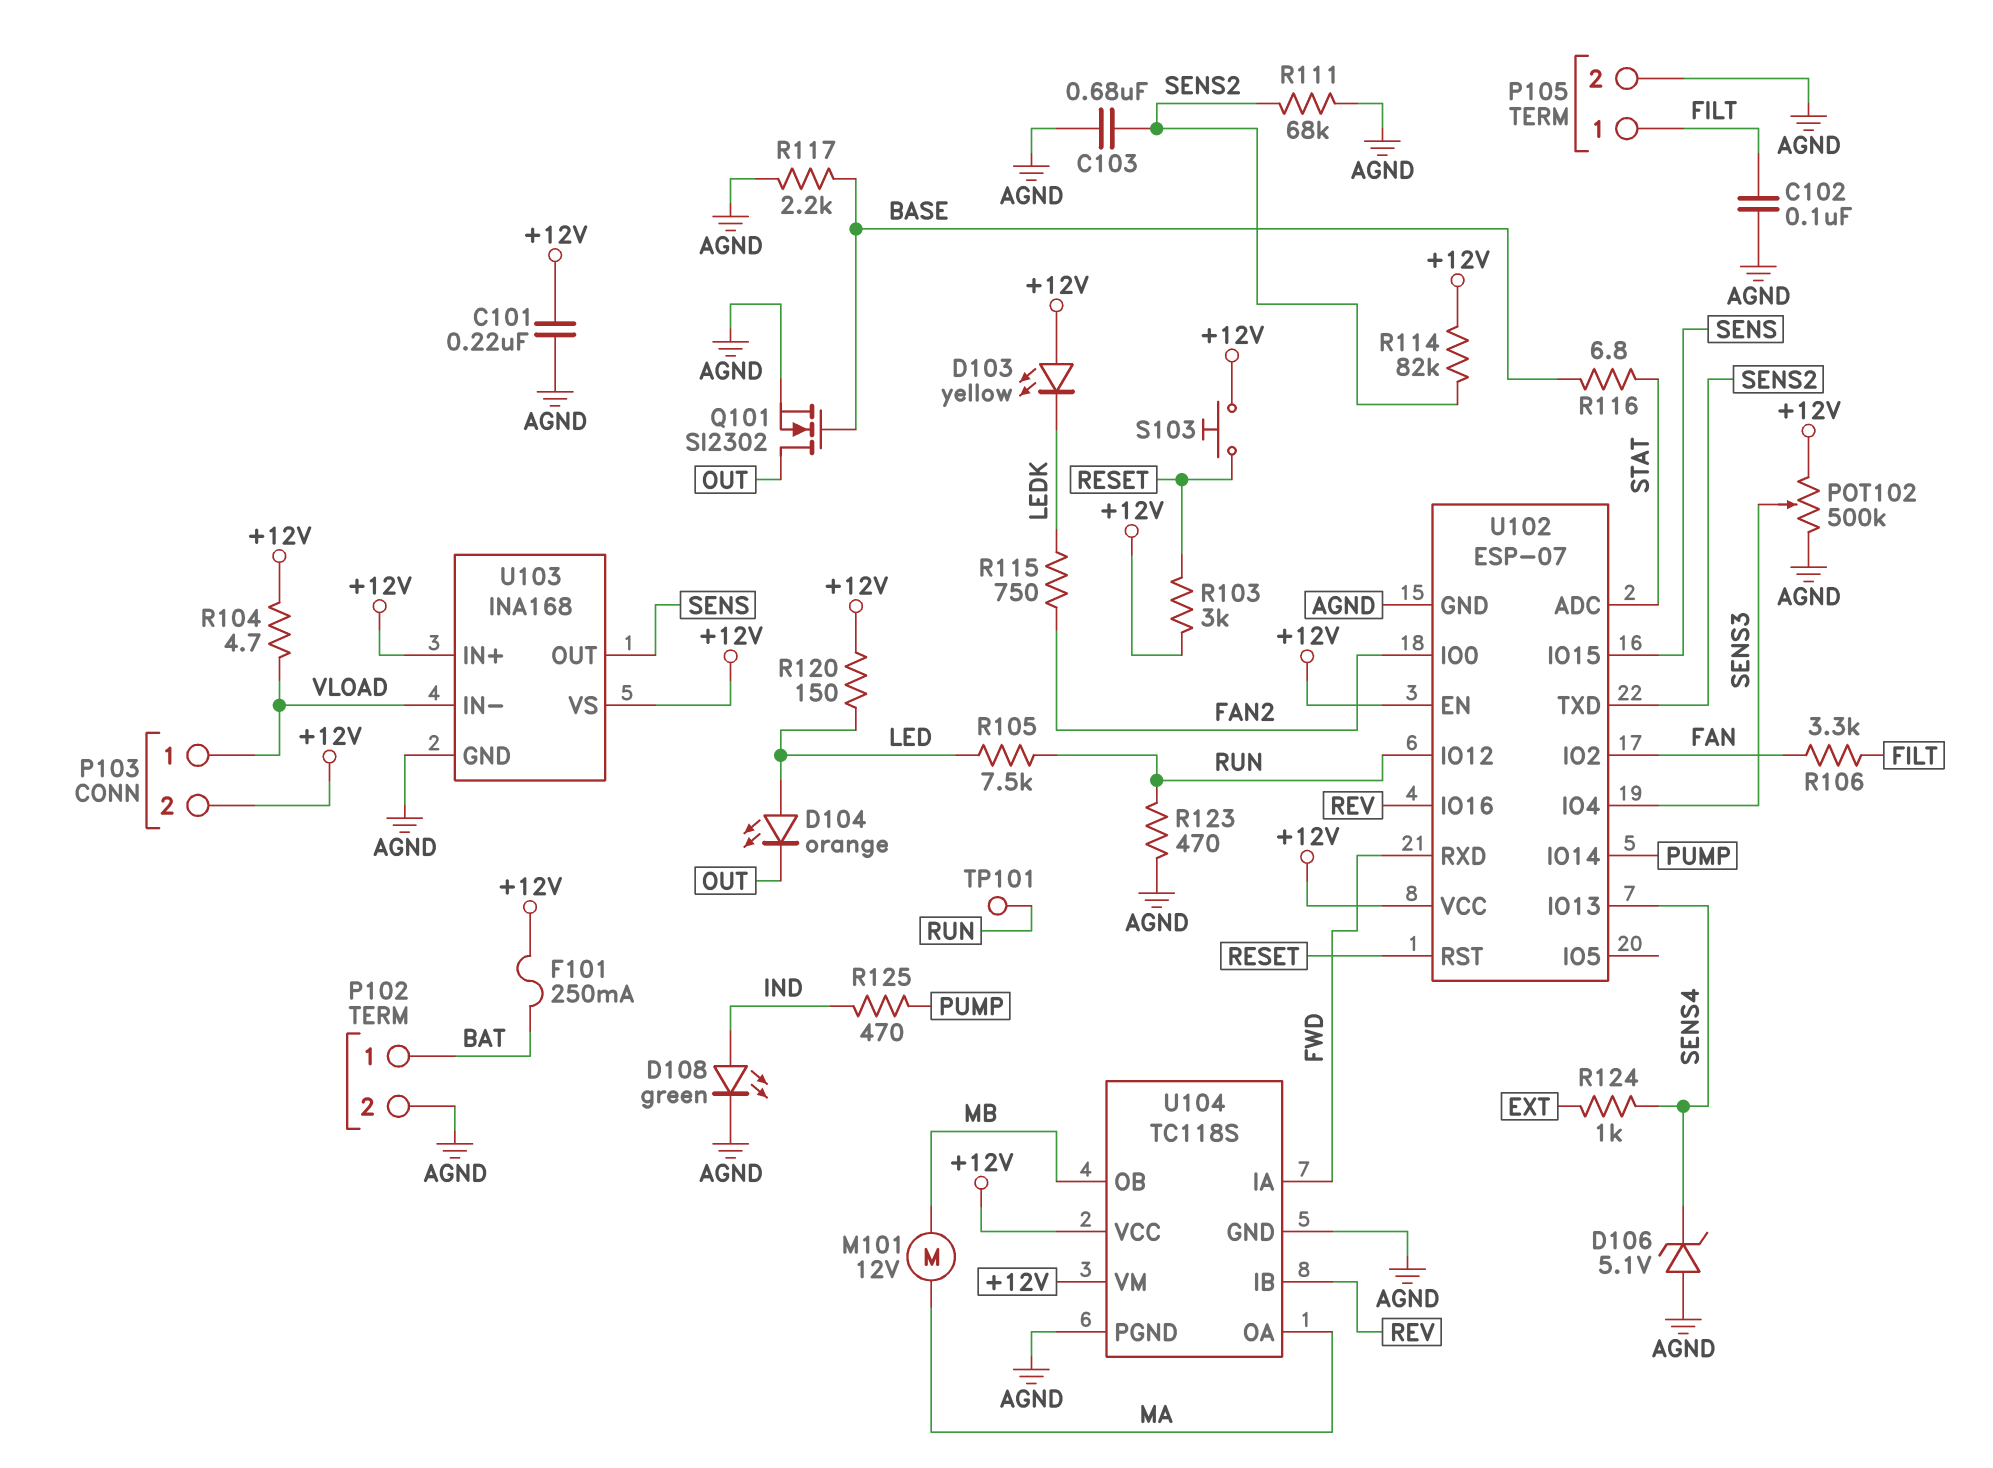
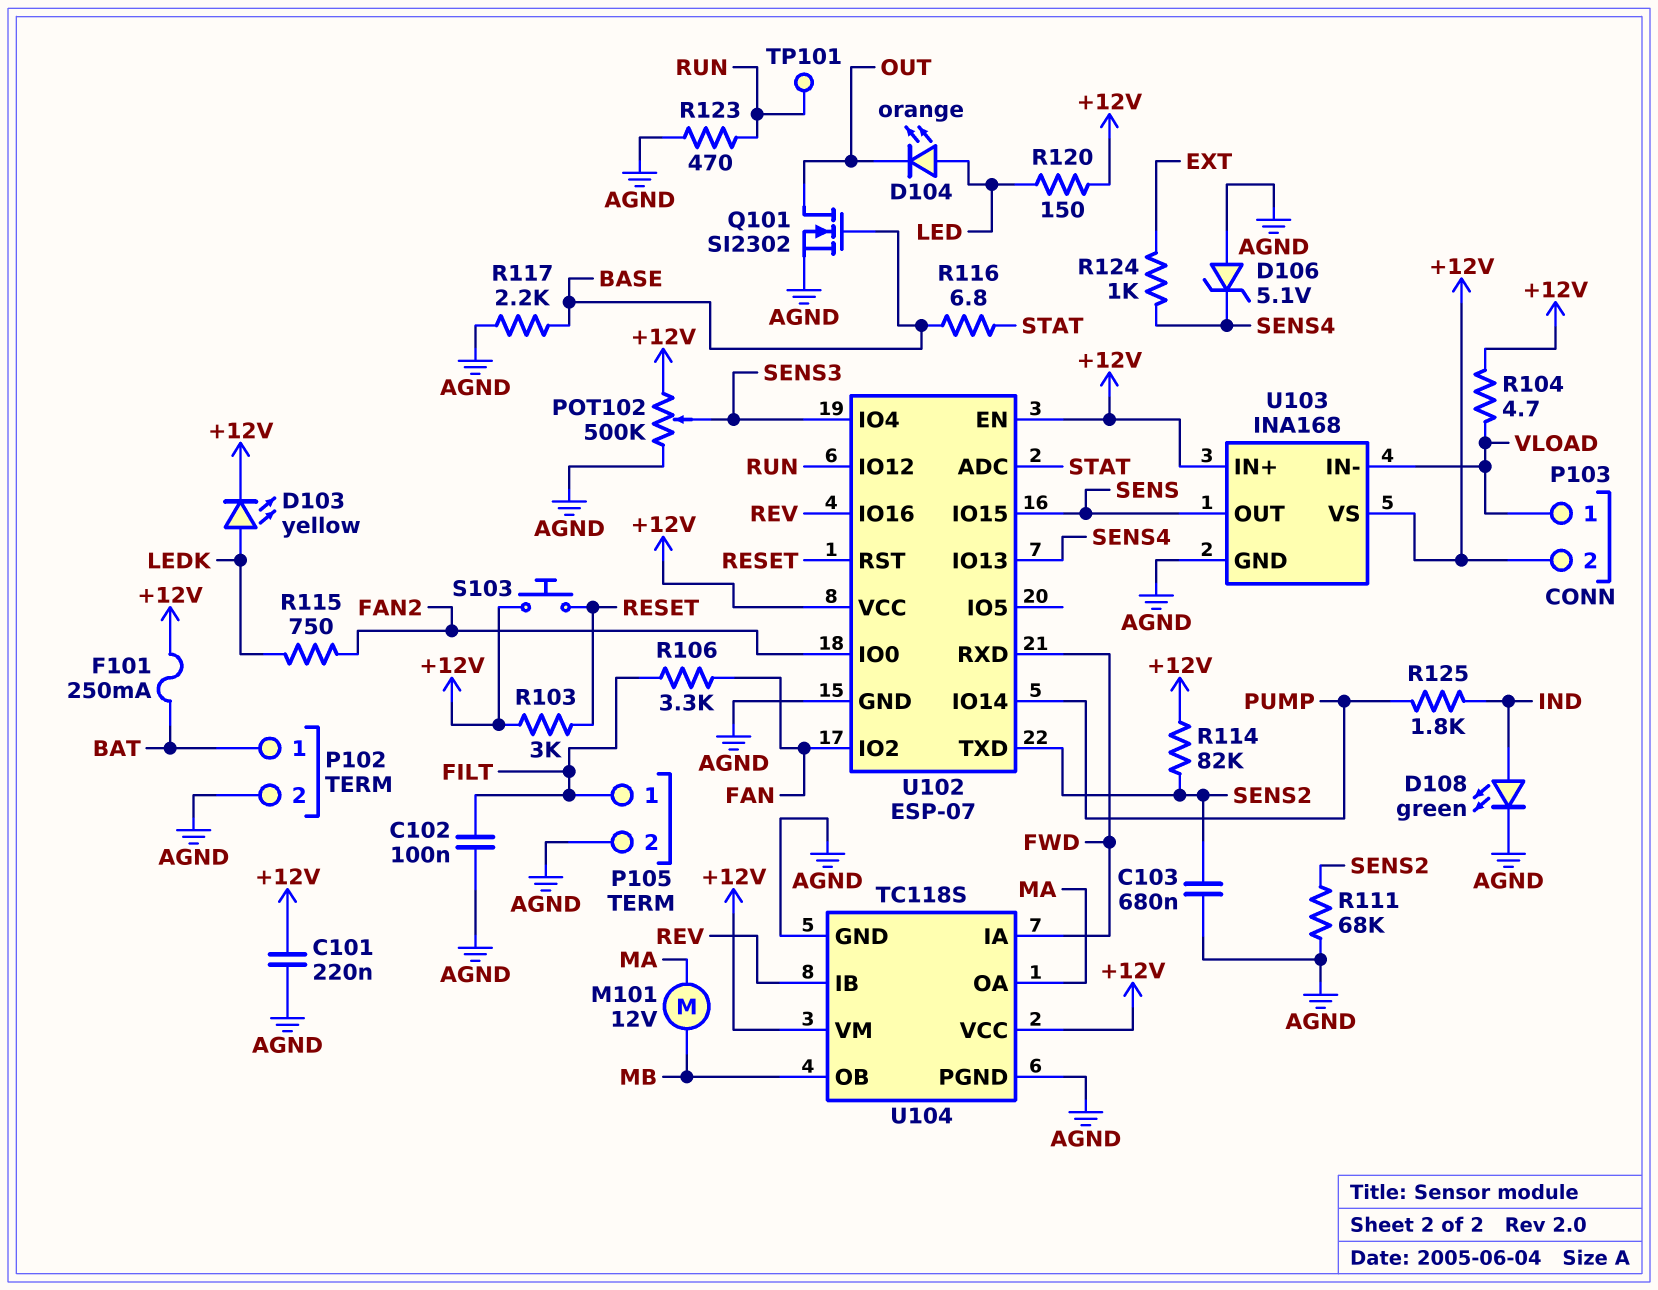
D103: LED yellow (A +12V, K LEDK) -> LED yellow (A LEDK, K +12V)
R105: 7.5k (LED, RUN) -> none
R125: 470 (IND, PUMP) -> 1.8k (IND, PUMP)

